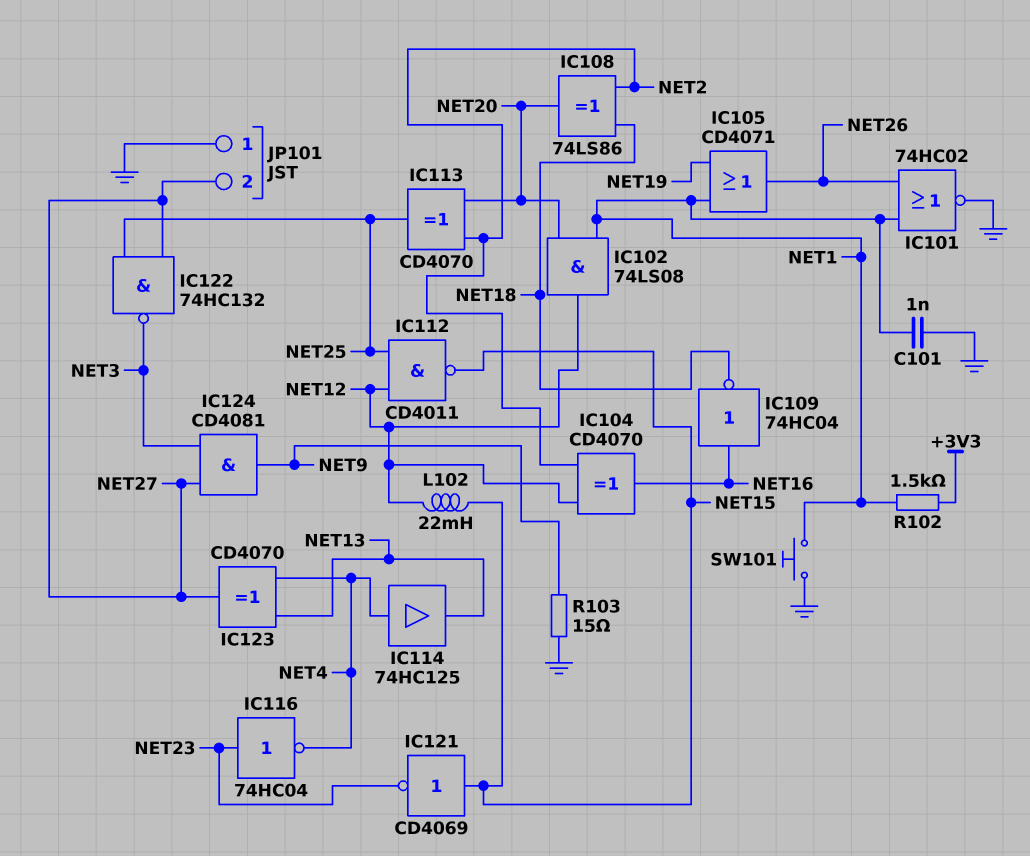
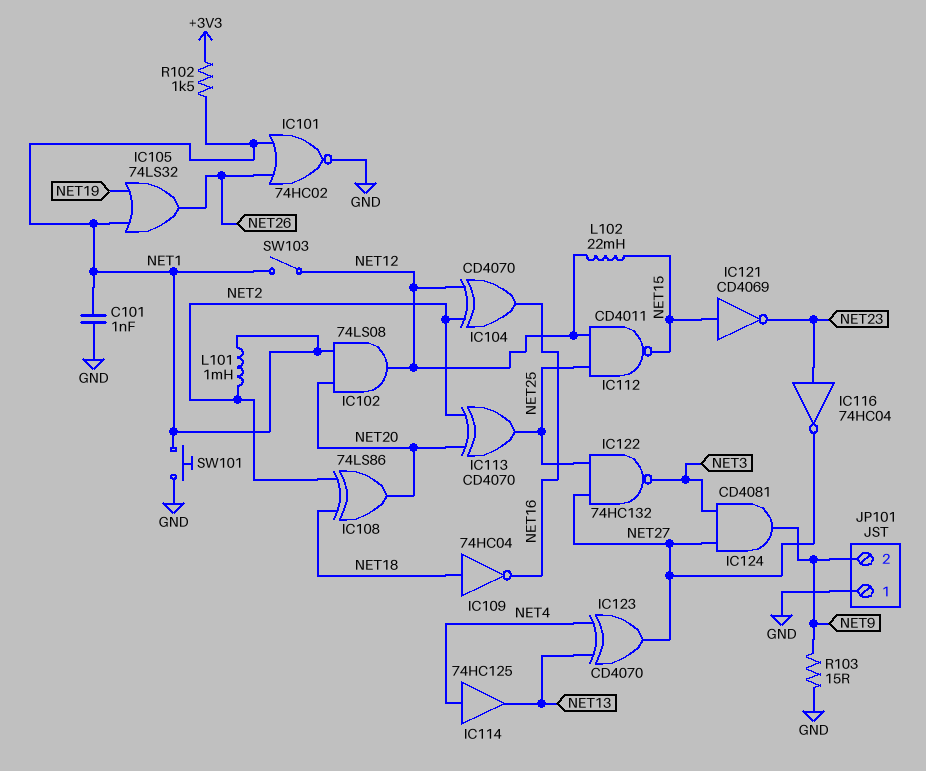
IC105: OR CD4071 (in NET1, in NET19, out NET26) -> OR 74LS32 (in NET1, in NET19, out NET26)
IC109: NOT 74HC04 (in NET16, out NET18) -> NOT 74HC04 (in NET18, out NET16)
IC116: NOT 74HC04 (in NET23, out NET4) -> NOT 74HC04 (in NET23, out NET27)
JP101 pin 2: NET27 -> NET9
L101: none -> 1mH (NET1, NET2)
SW103: none -> switch (NET1, NET12)

